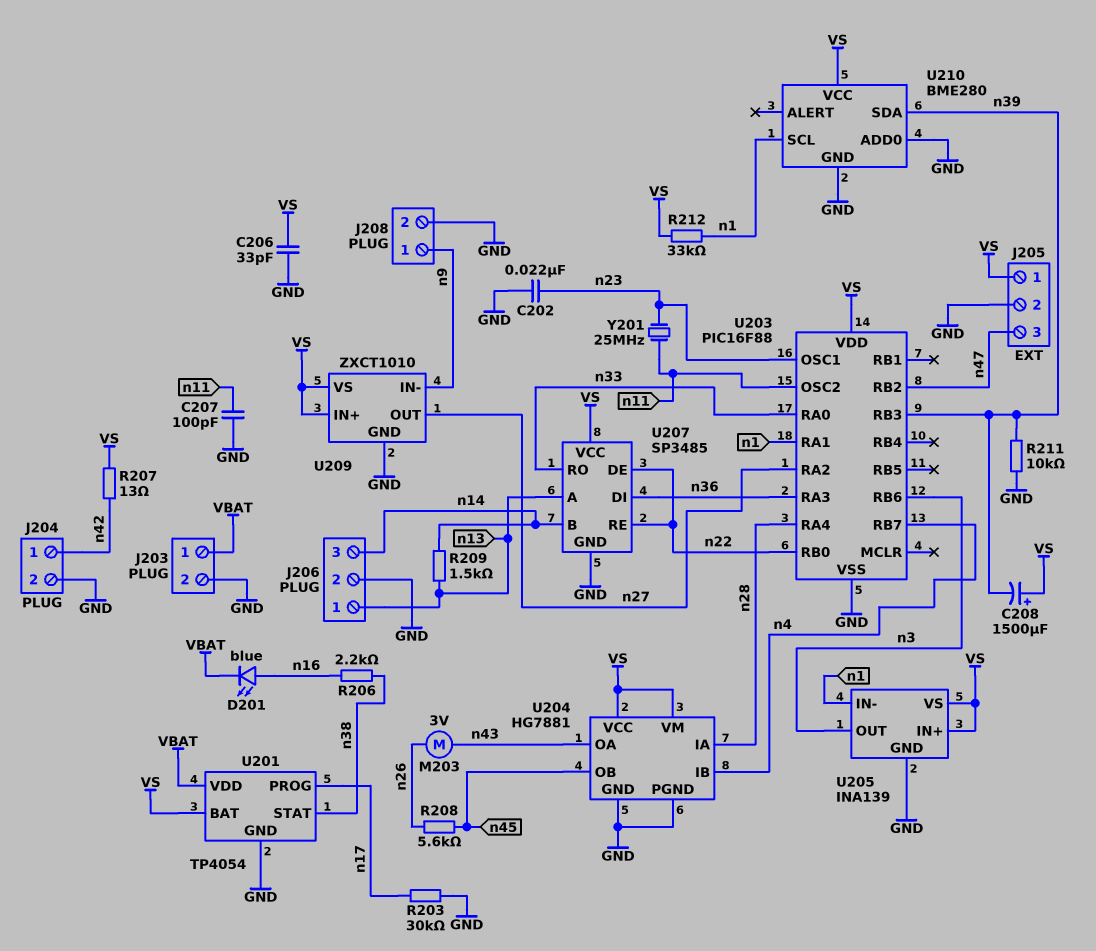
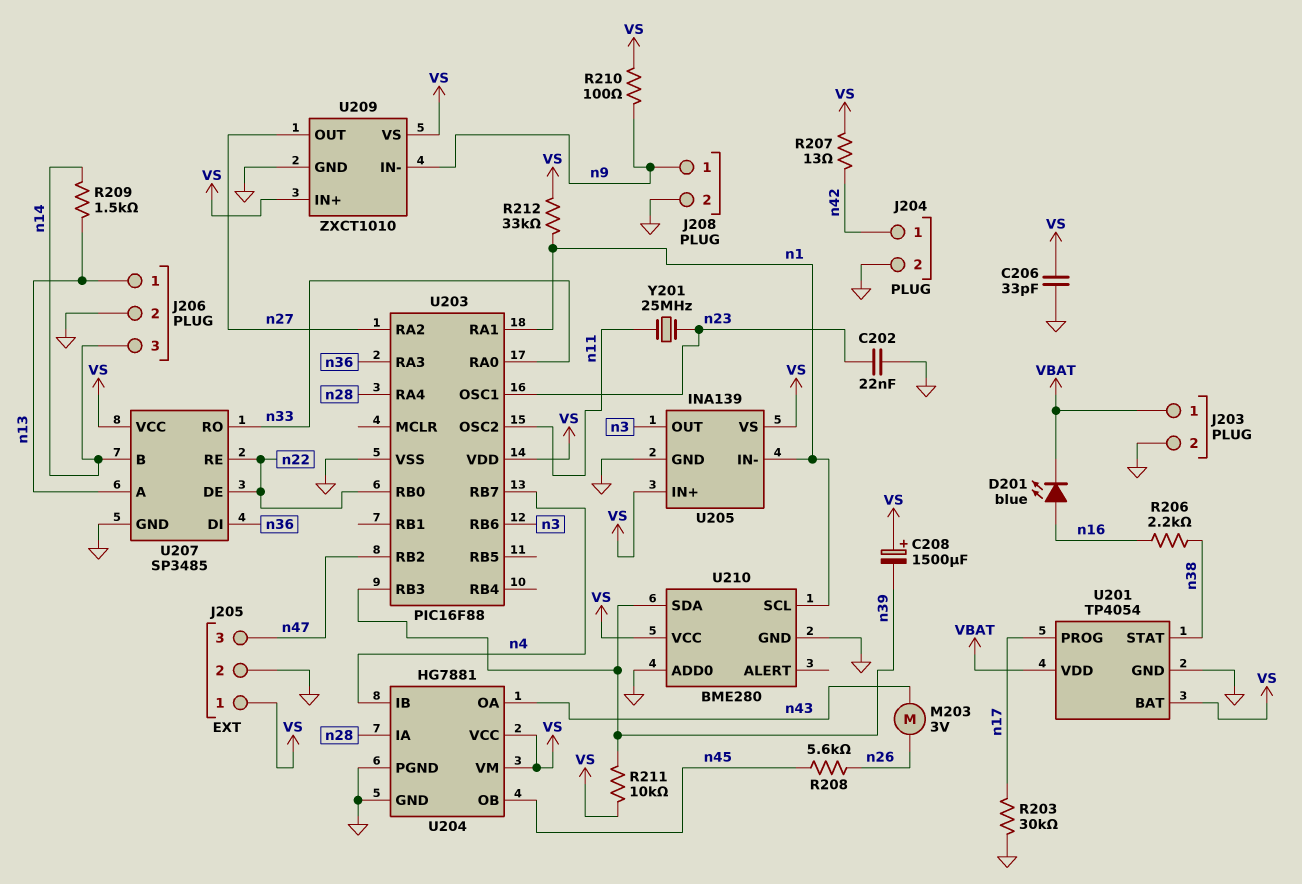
C207: 100pF (GND, n11) -> none
R210: none -> 100 (VS, n9)
R211: 10k (GND, n39) -> 10k (VS, n39)

